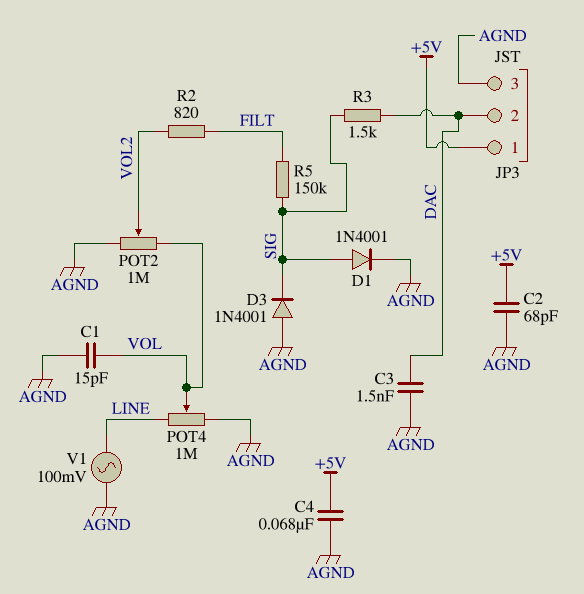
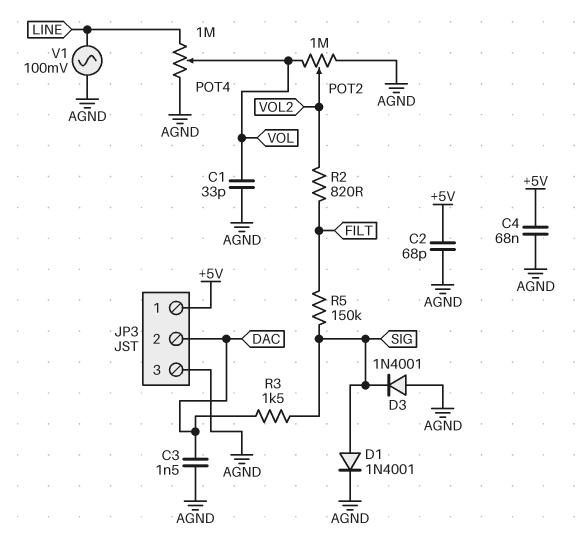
C1: 15pF (AGND, VOL) -> 33pF (AGND, VOL)

